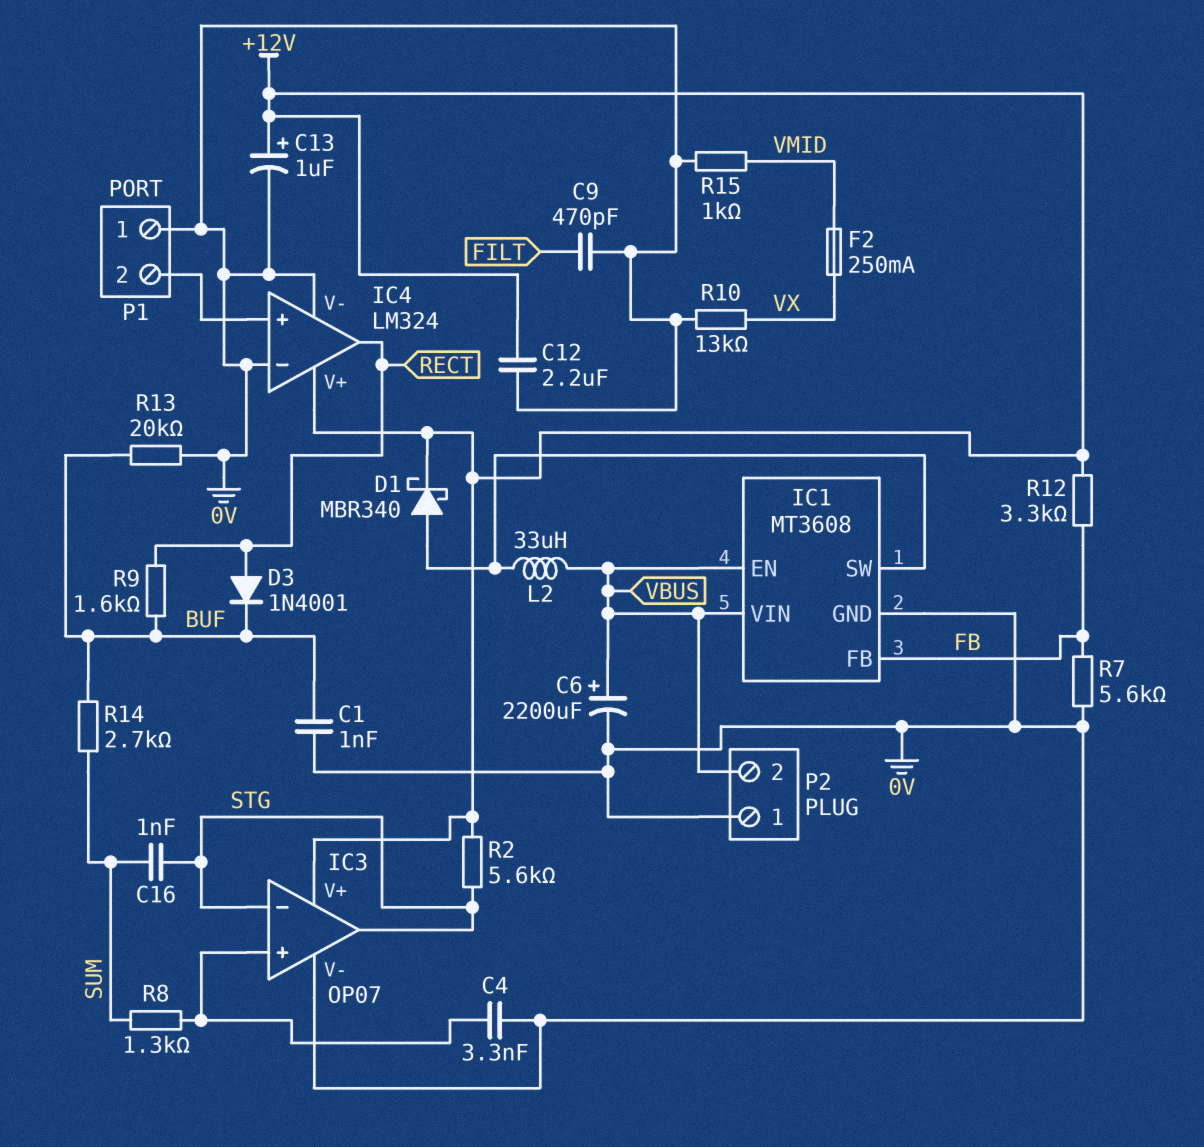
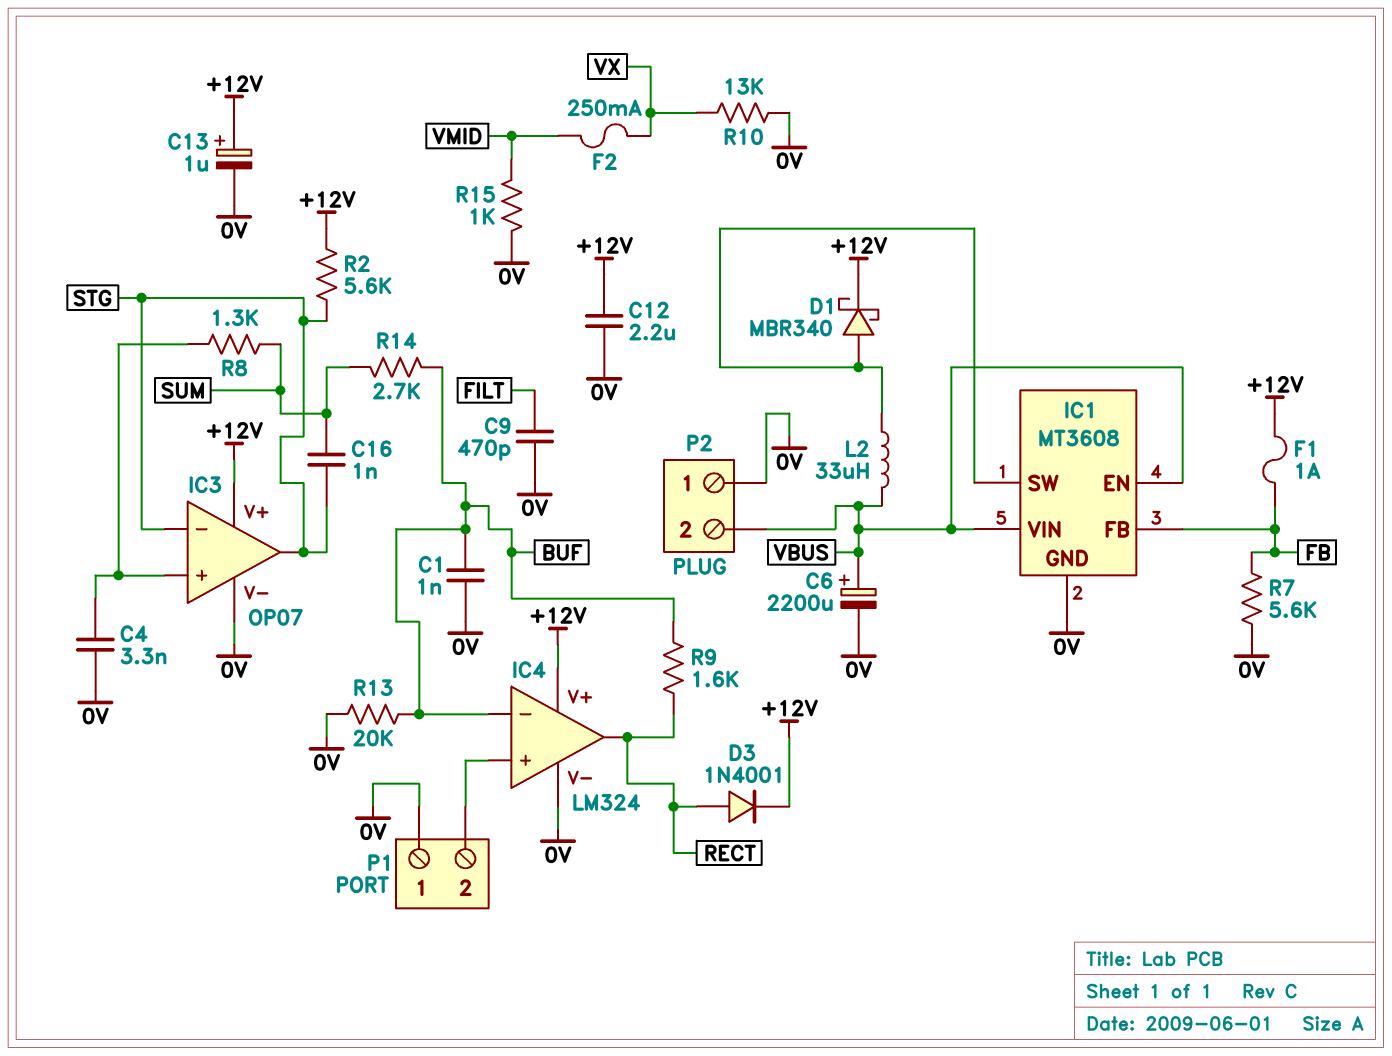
D3: diode 1N4001 (A RECT, K BUF) -> diode 1N4001 (A RECT, K +12V)
F1: none -> 1A (+12V, FB)
IC4 pin in-: 0V -> BUF
R12: 3.3k (+12V, FB) -> none

